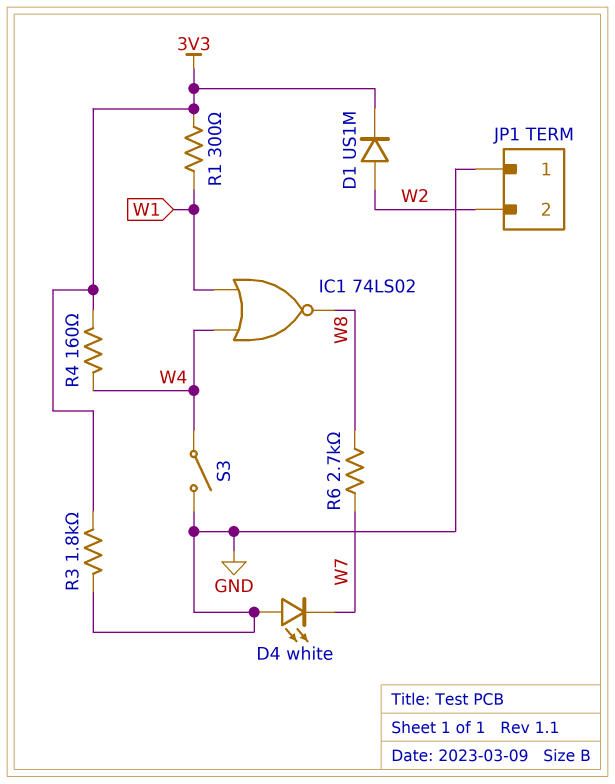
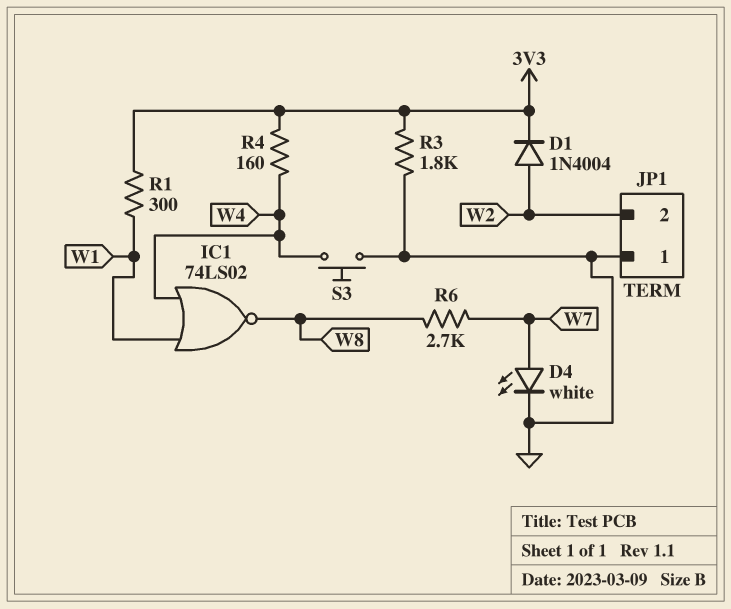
D1: diode US1M (A W2, K 3V3) -> diode 1N4004 (A W2, K 3V3)
D4: LED white (A GND, K W7) -> LED white (A W7, K GND)
S3: switch (GND, W4) -> button (GND, W4)

